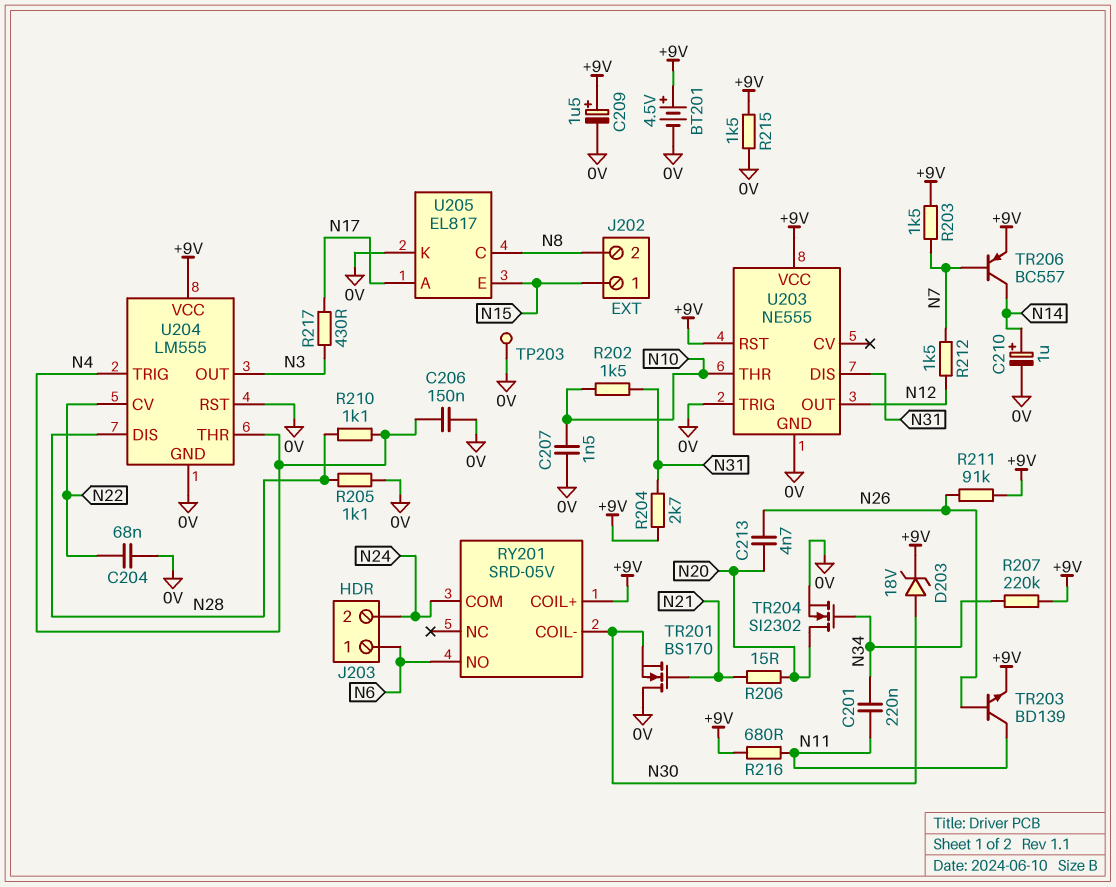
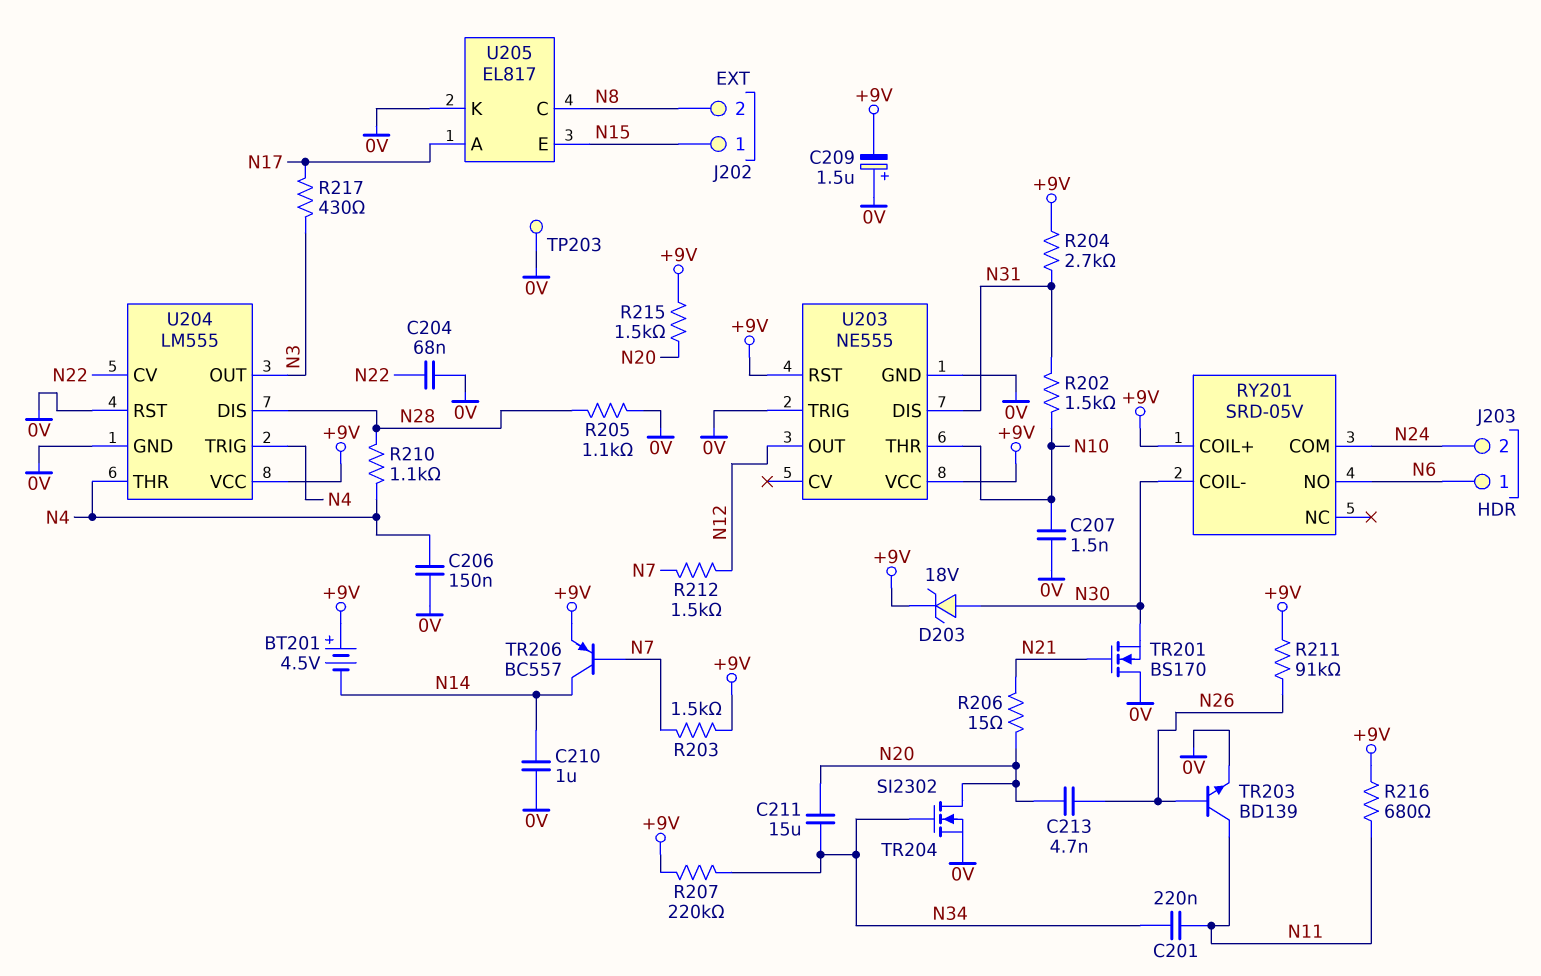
BT201: 4.5V (plus +9V, minus 0V) -> 4.5V (plus +9V, minus N14)
C209: 1.5uF (plus +9V, minus 0V) -> 1.5uF (plus 0V, minus +9V)
C210: 1uF (plus N14, minus 0V) -> 1uF (0V, N14)
C211: none -> 15uF (N20, N34)
R215: 1.5k (+9V, 0V) -> 1.5k (+9V, N20)
TR203: NPN BD139 (B N26, C N11, E +9V) -> NPN BD139 (B N26, C N11, E 0V)

